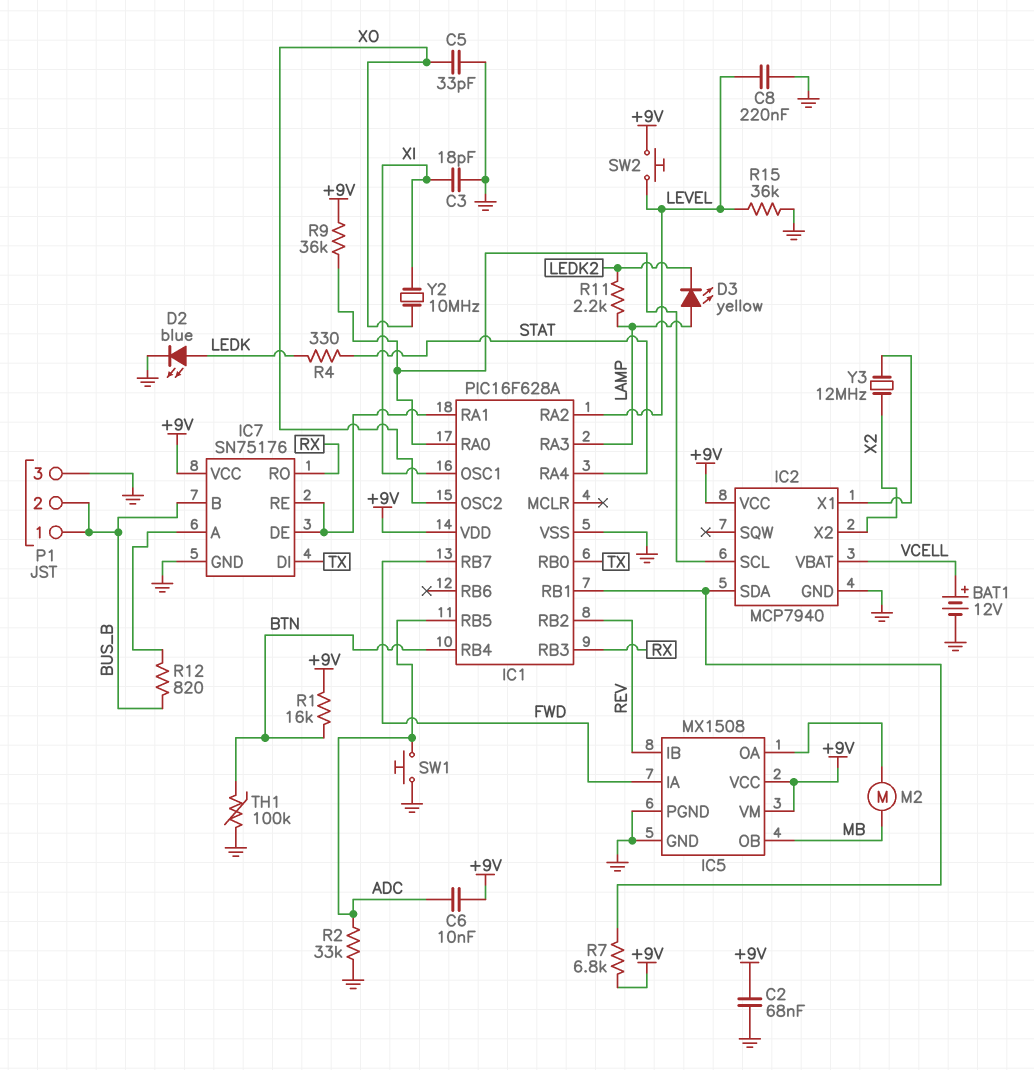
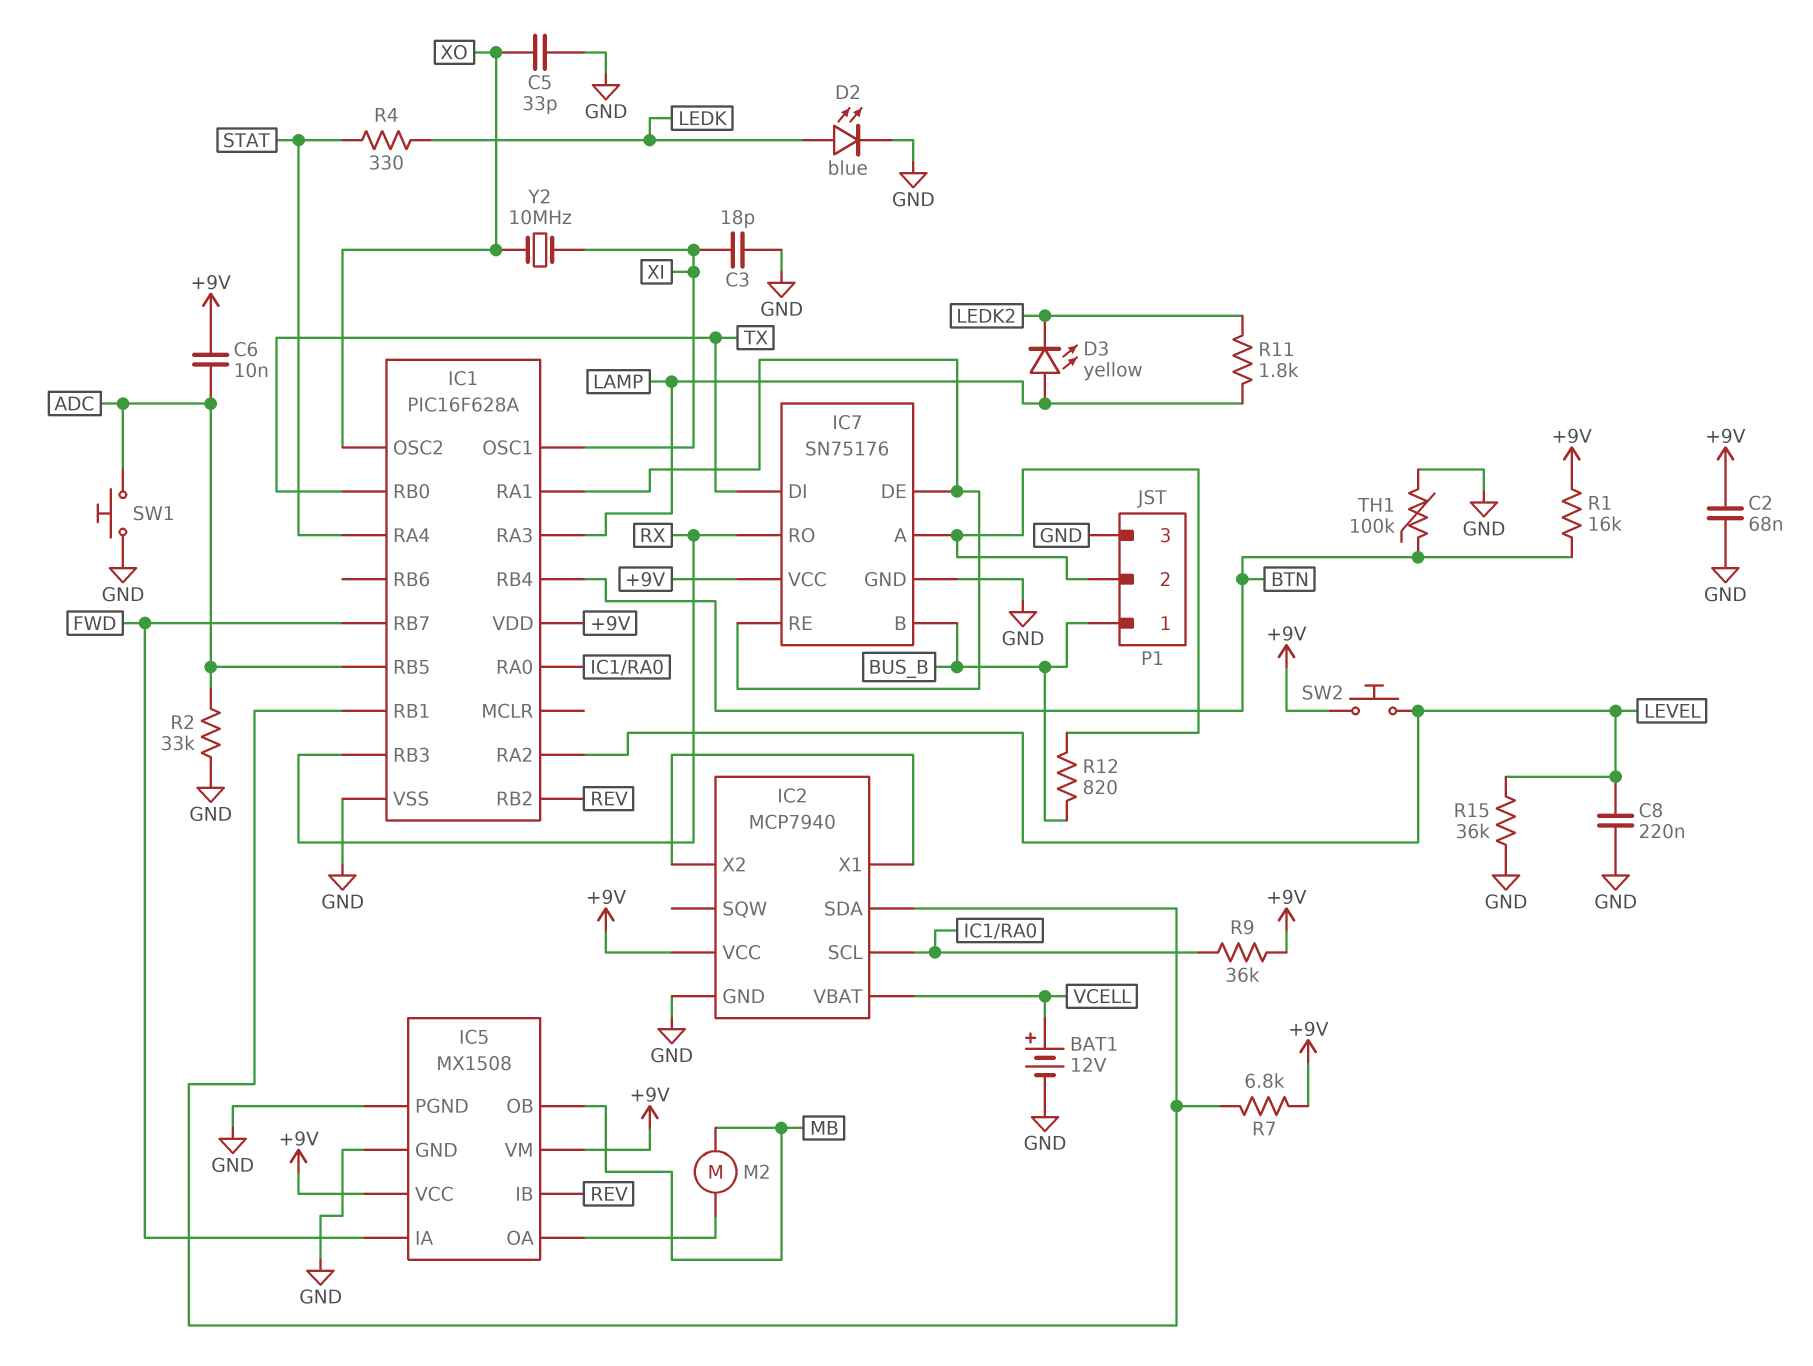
IC2 pin X2: X2 -> IC2/X1
P1 pin 2: BUS_B -> IC7/A
R11: 2.2k (LAMP, LEDK2) -> 1.8k (LAMP, LEDK2)
Y3: 12MHz (IC2/X1, X2) -> none

